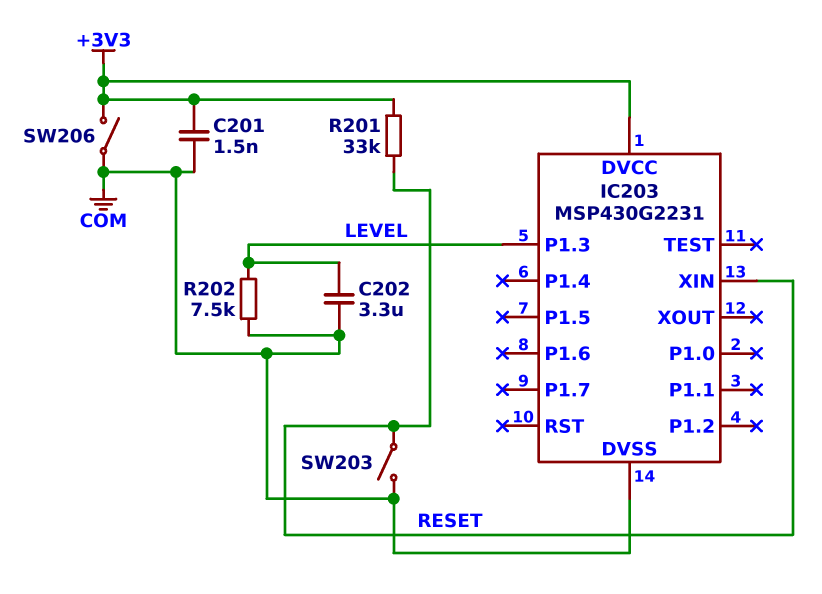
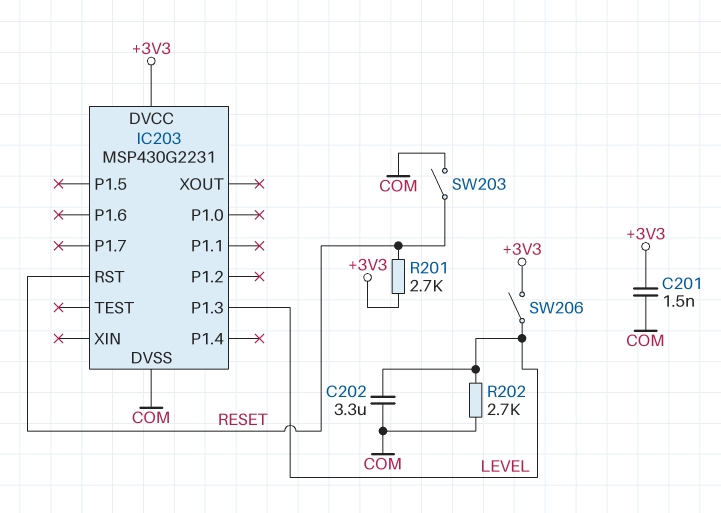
IC203 pin RST: none -> RESET
IC203 pin XIN: RESET -> none
R201: 33k (+3V3, RESET) -> 2.7k (+3V3, RESET)
R202: 7.5k (COM, LEVEL) -> 2.7k (COM, LEVEL)
SW206: switch (+3V3, COM) -> switch (+3V3, LEVEL)

